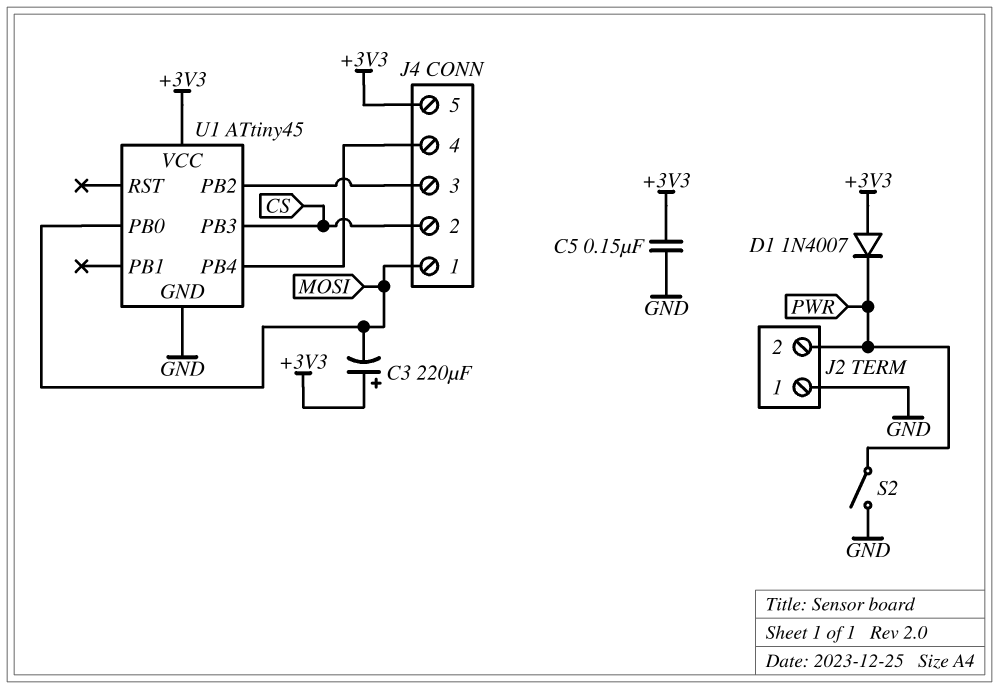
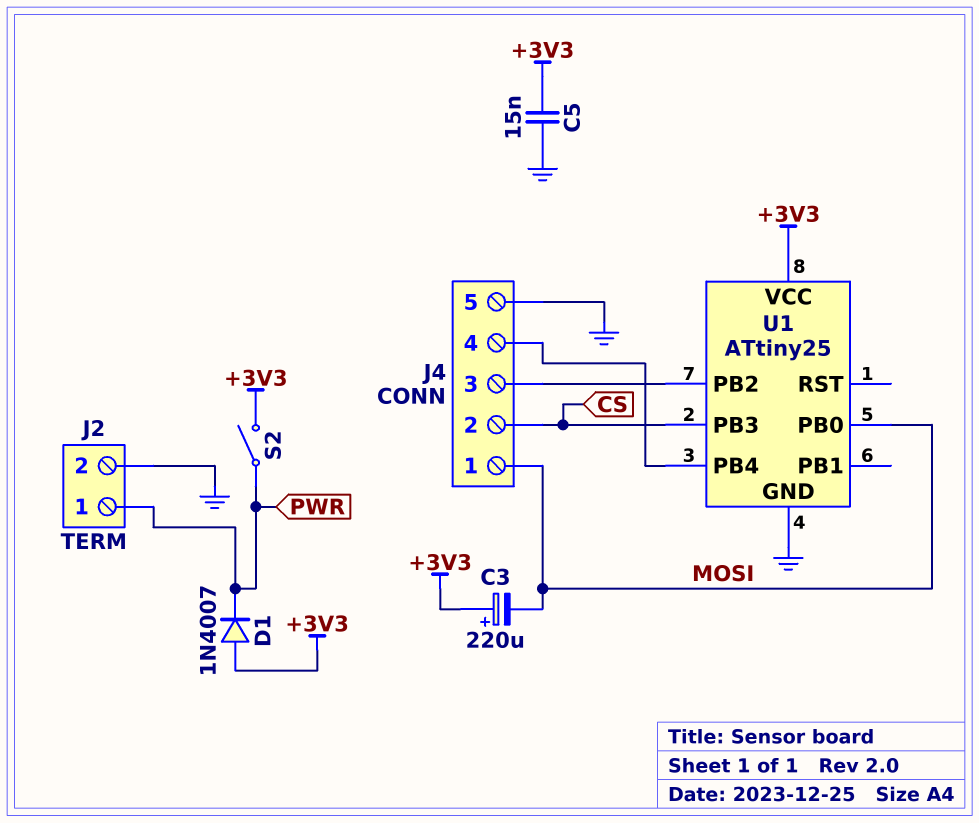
C5: 150nF (+3V3, GND) -> 15nF (+3V3, GND)
J2 pin 1: GND -> PWR
J2 pin 2: PWR -> GND
J4 pin 5: +3V3 -> GND
S2: switch (GND, PWR) -> switch (+3V3, PWR)
U1: ATtiny45 -> ATtiny25

